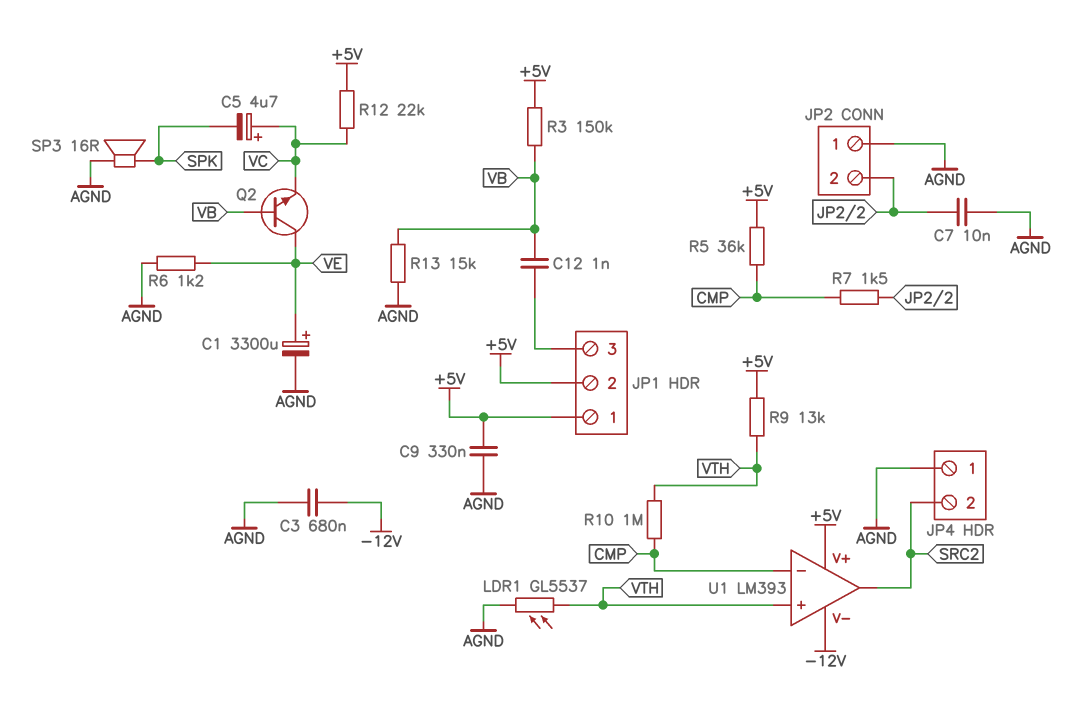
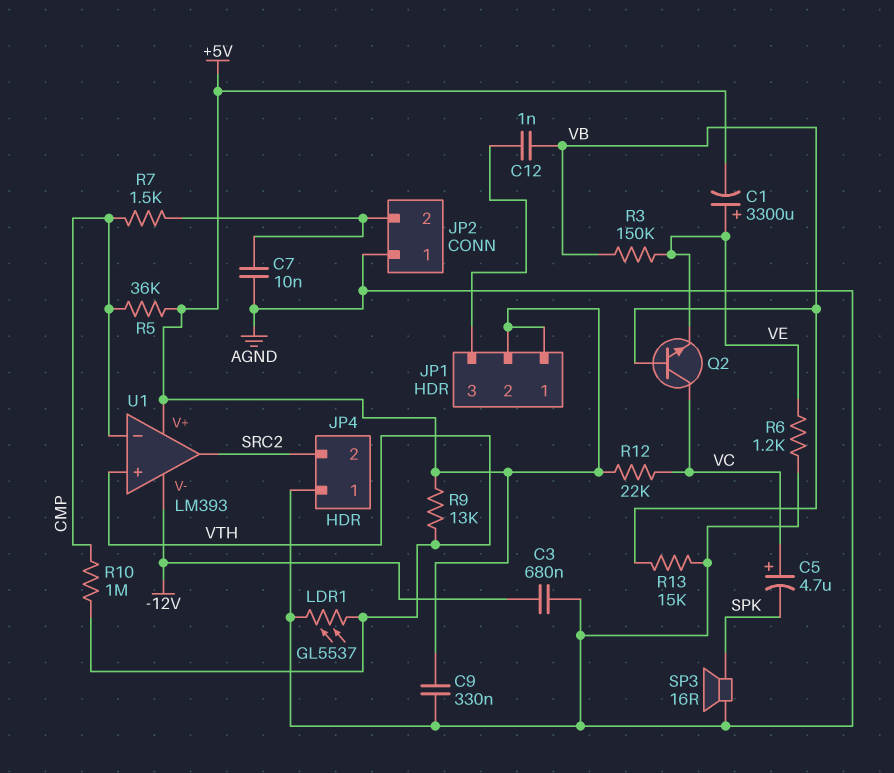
C1: 3300uF (plus VE, minus AGND) -> 3300uF (plus VE, minus +5V)
Q2: NPN (B VB, C VE, E VC) -> NPN (B VB, C VC, E VE)
R3: 150k (+5V, VB) -> 150k (VB, VE)

